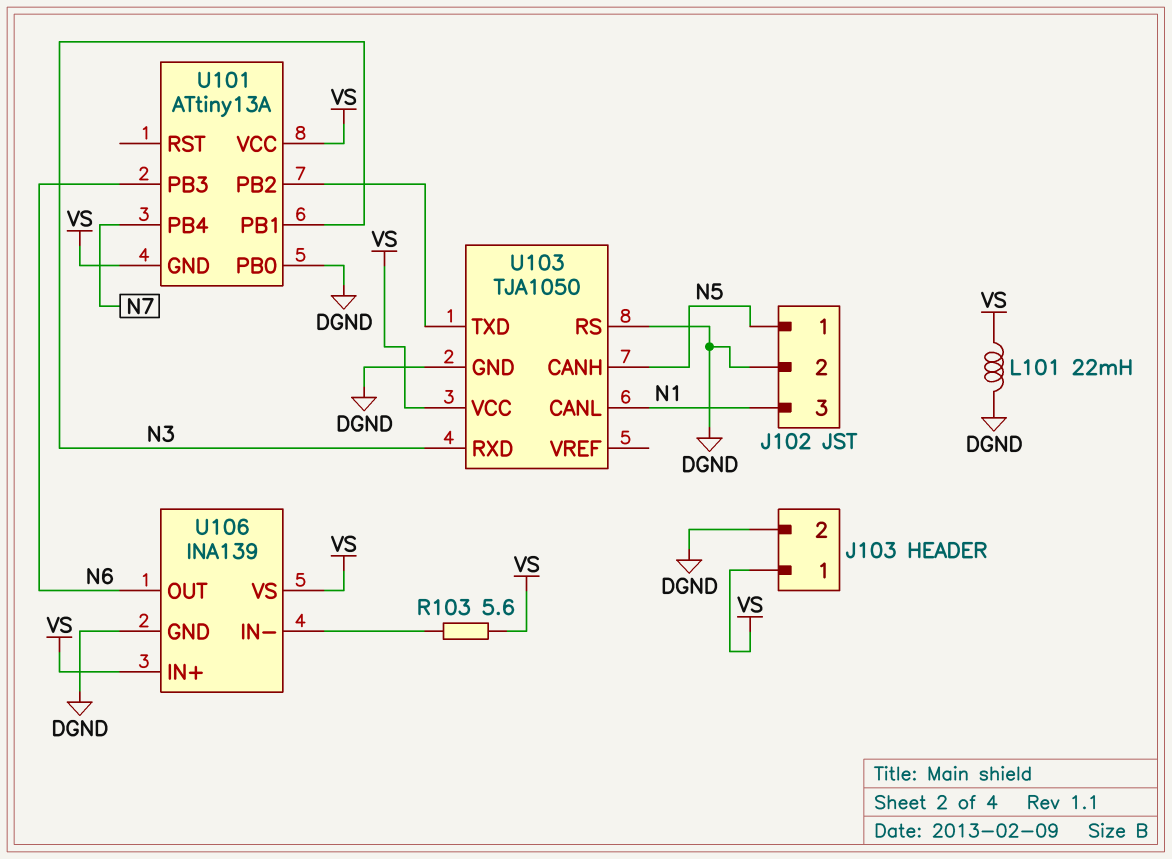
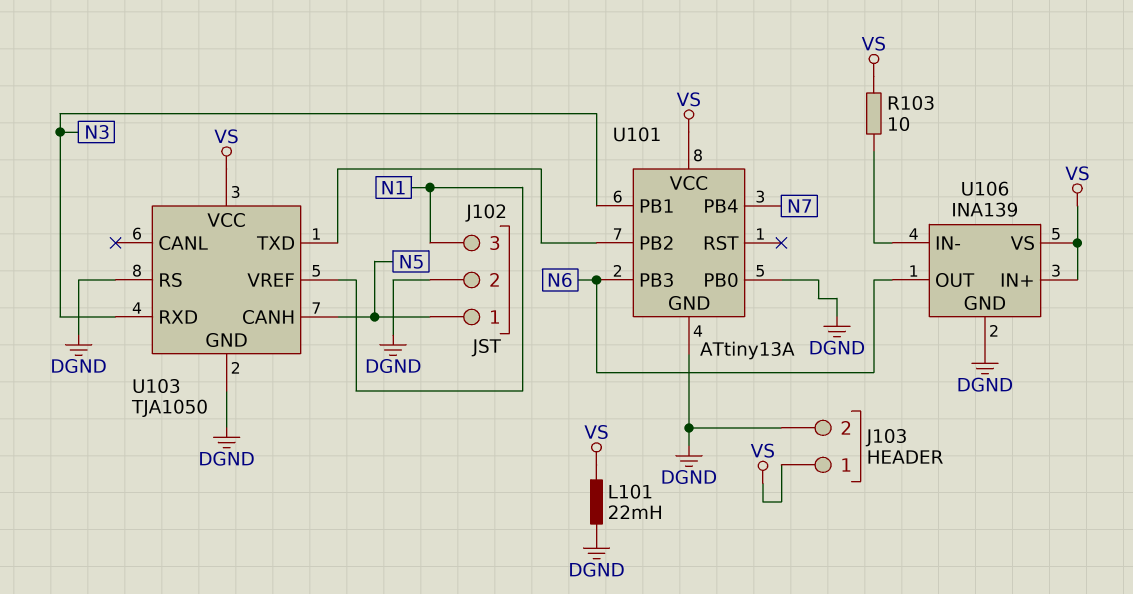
R103: 5.6 (U106/IN-, VS) -> 10 (U106/IN-, VS)
U101 pin GND: VS -> DGND
U103 pin CANL: N1 -> none
U103 pin VREF: none -> N1

